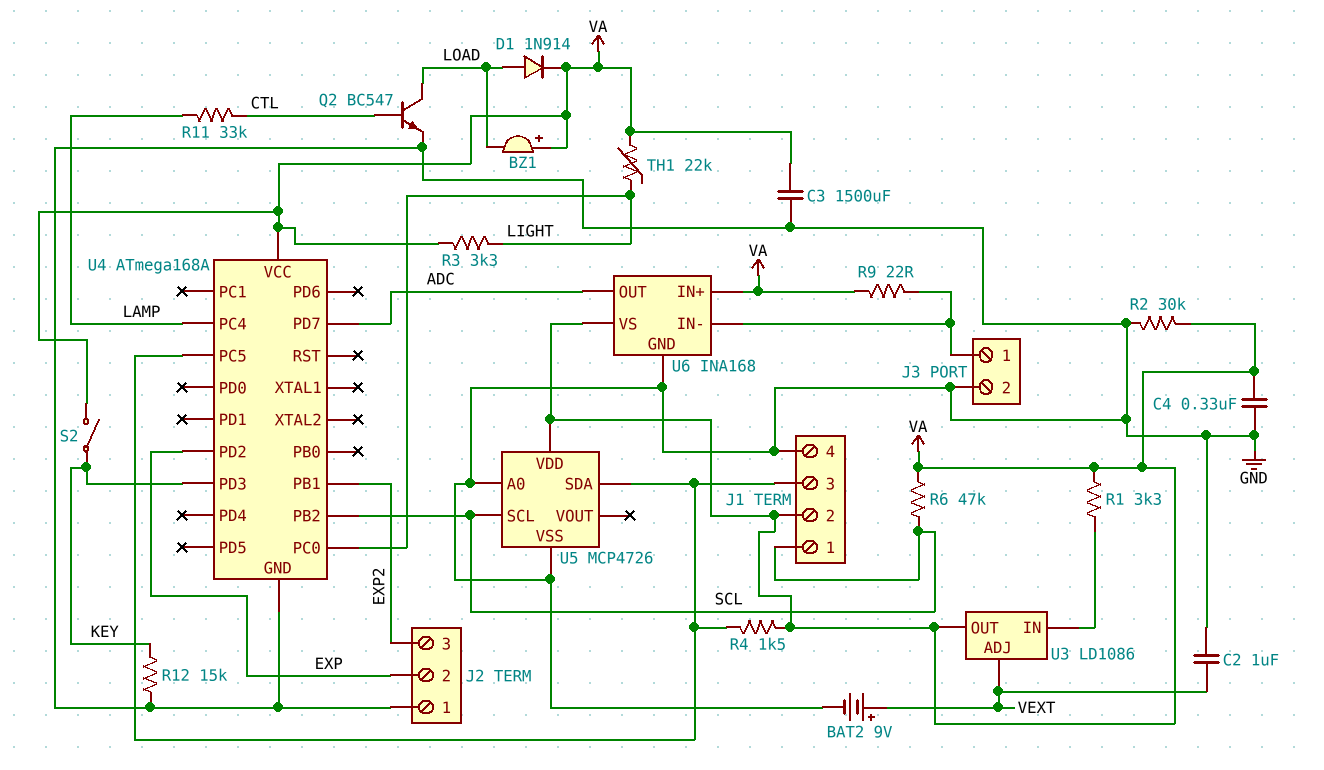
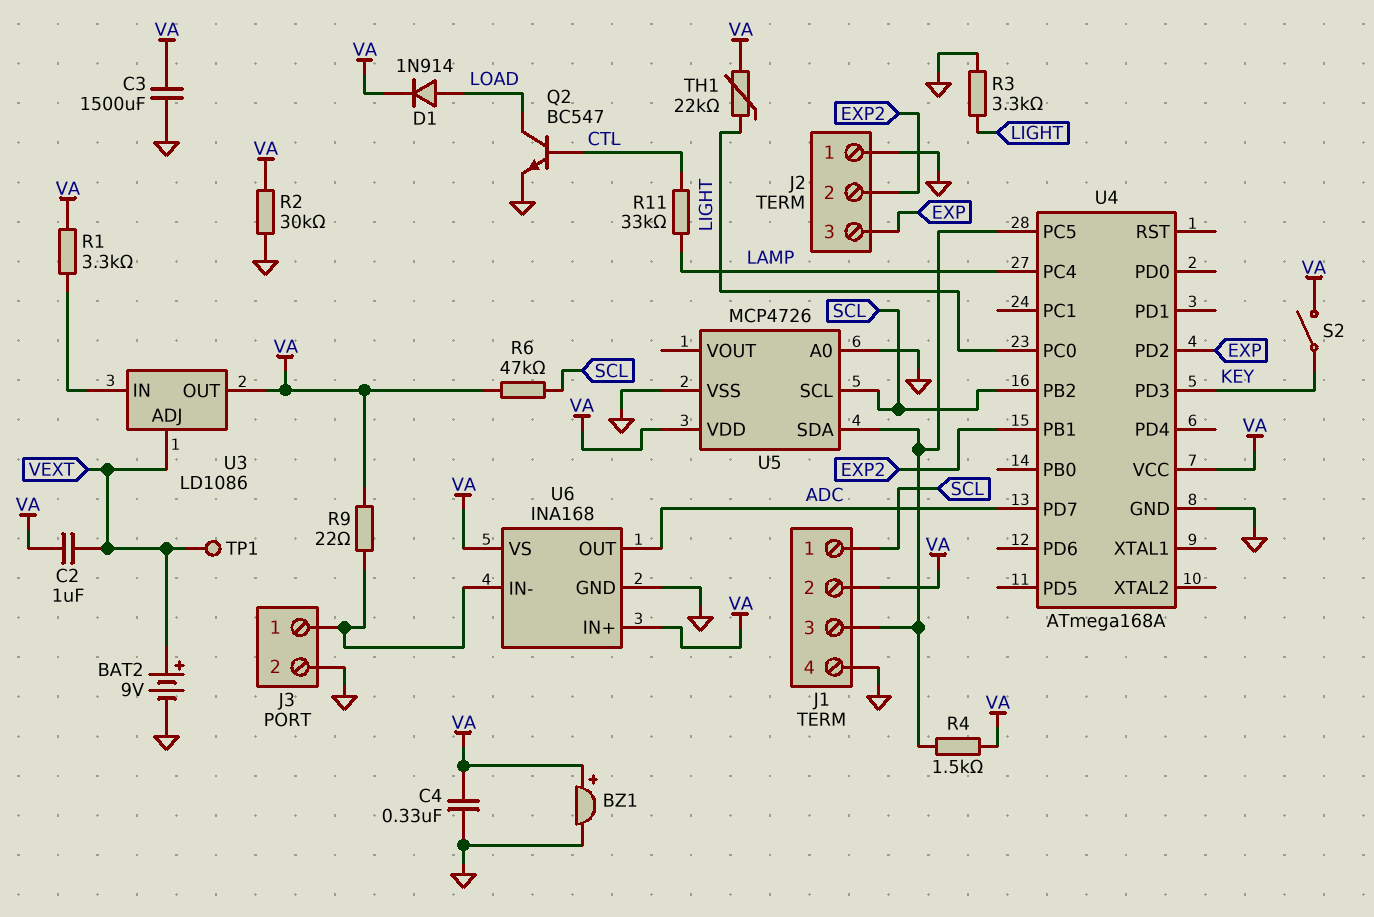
BZ1: buzzer (plus VA, minus LOAD) -> buzzer (plus VA, minus GND)
C2: 1uF (GND, VEXT) -> 1uF (VA, VEXT)
J2 pin 2: EXP -> EXP2
J2 pin 3: EXP2 -> EXP
R3: 3.3k (LIGHT, VA) -> 3.3k (GND, LIGHT)
R12: 15k (GND, KEY) -> none
TP1: none -> test point (VEXT)

